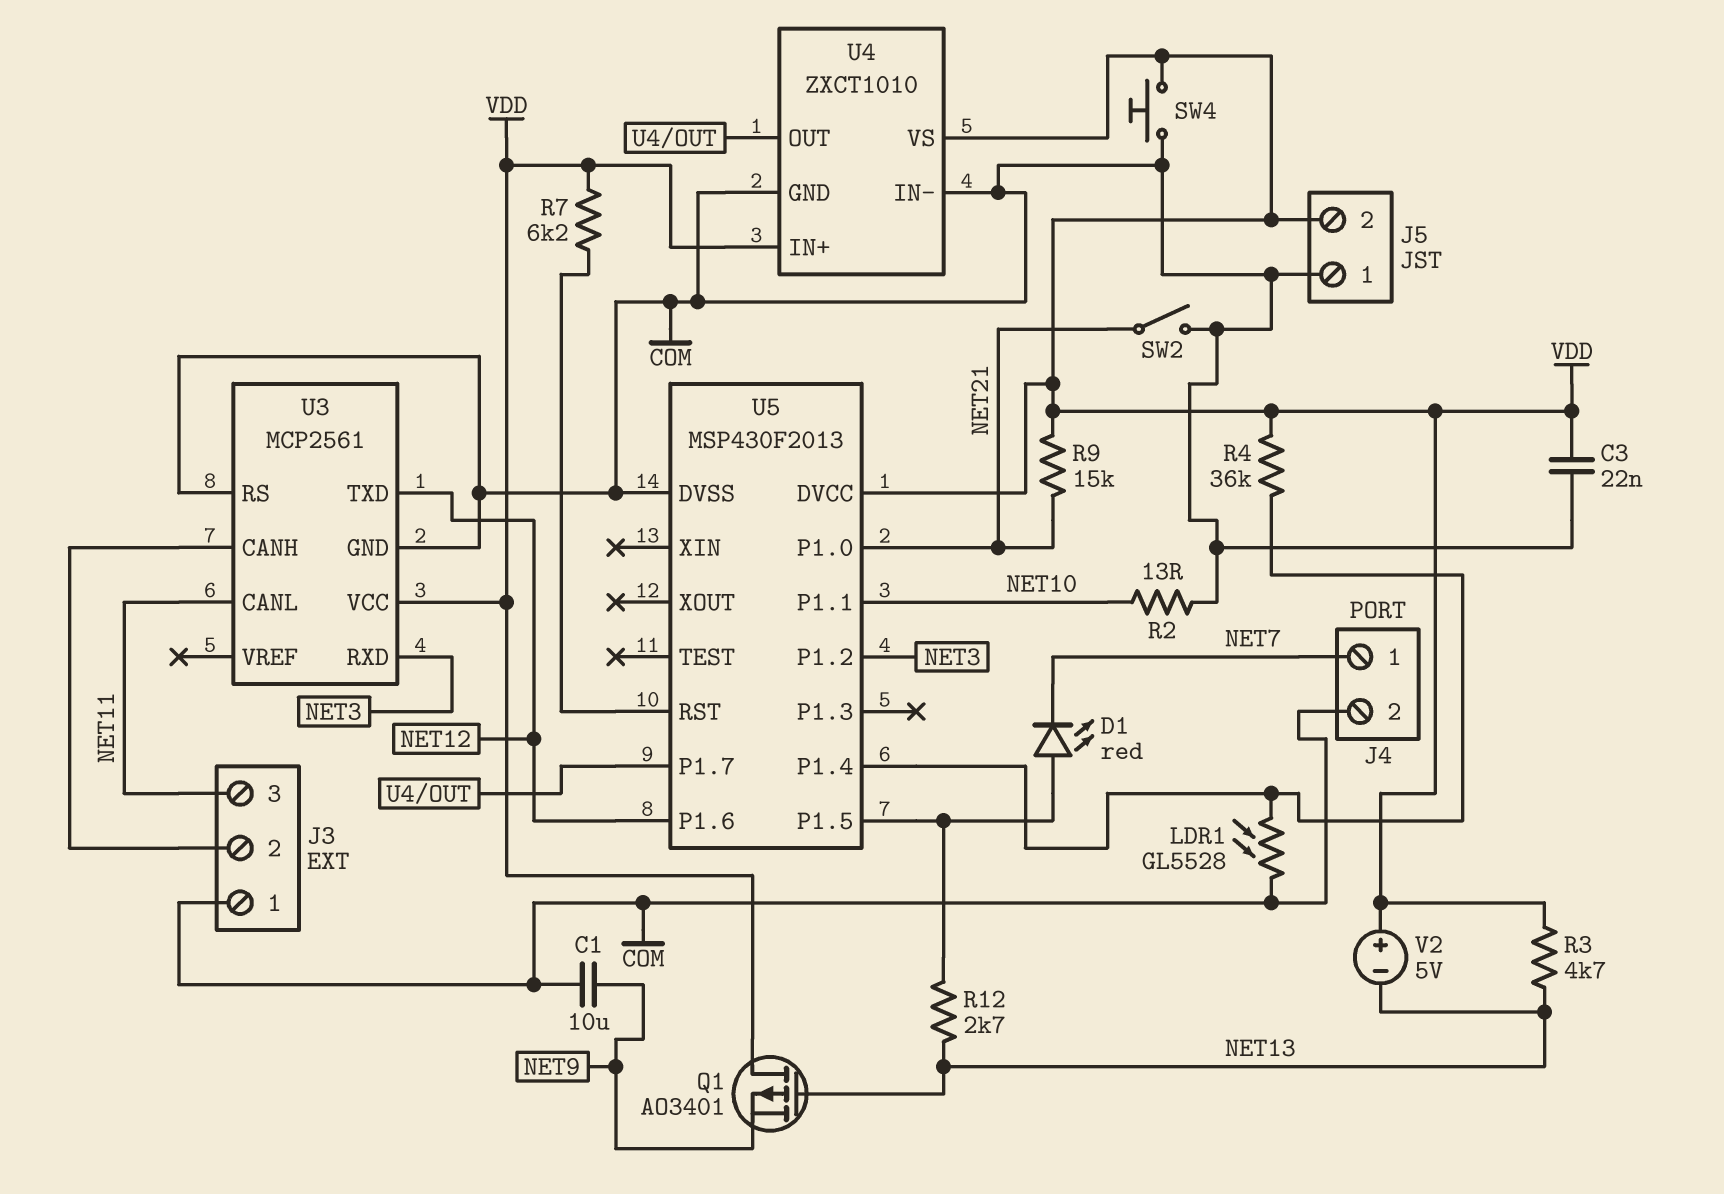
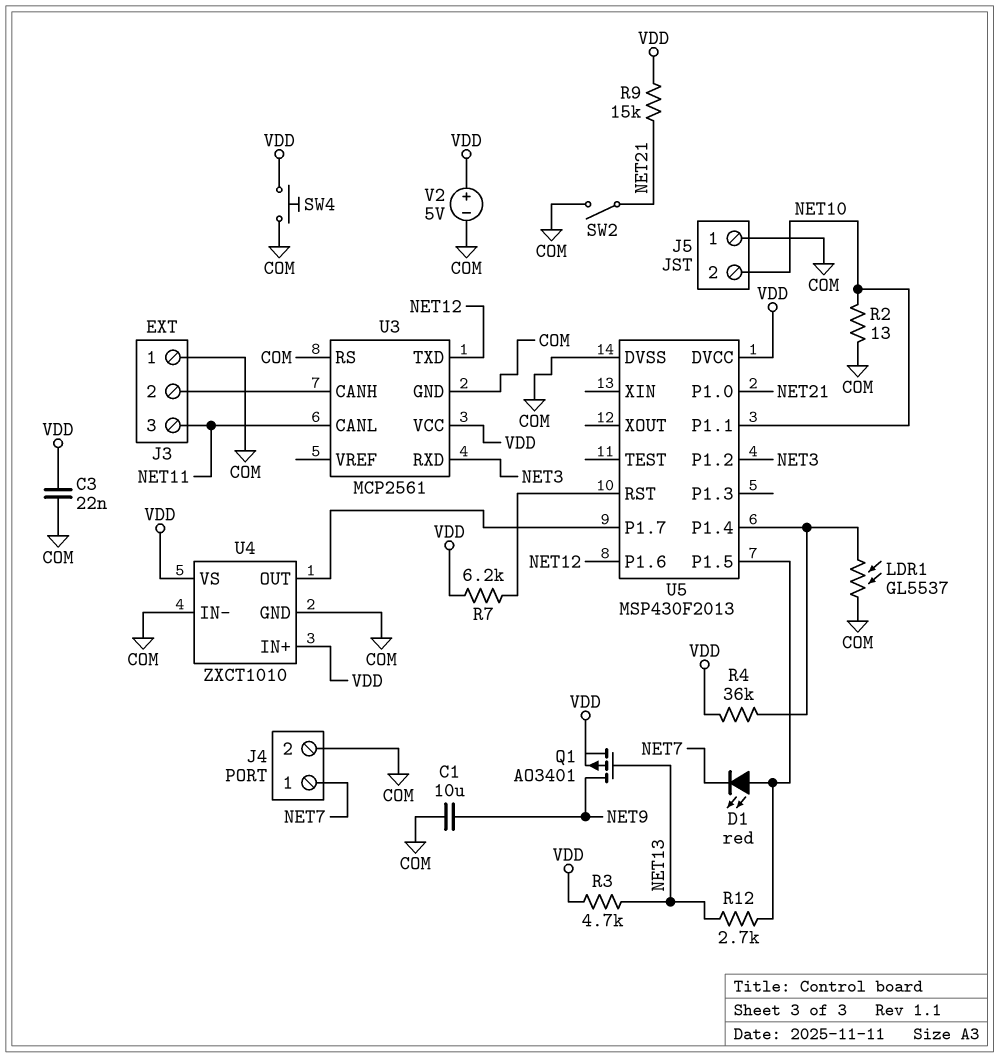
J5 pin 2: VDD -> NET10
LDR1: GL5528 (COM, U5/P1.4) -> GL5537 (COM, U5/P1.4)
Q1: PMOS AO3401 (G NET13, D VDD, S NET9) -> PMOS AO3401 (G NET13, D NET9, S VDD)
V2: 5V (plus VDD, minus NET13) -> 5V (plus VDD, minus COM)

